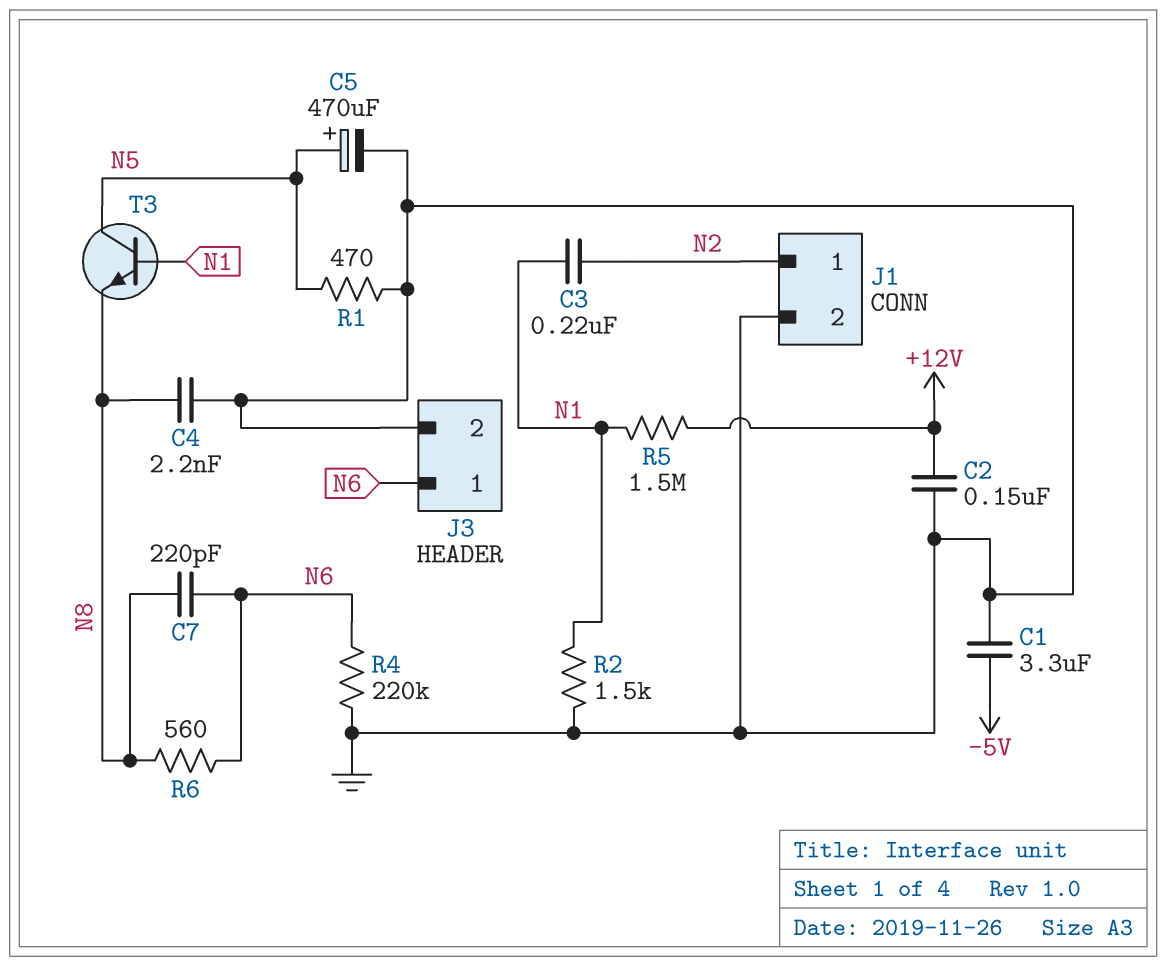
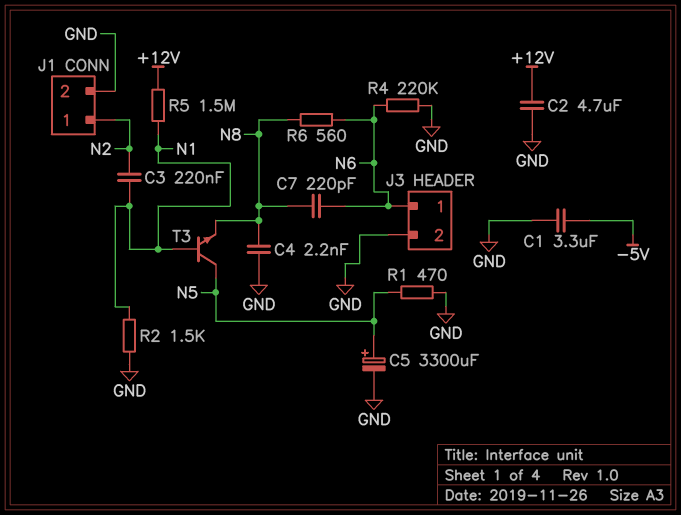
C2: 150nF (+12V, GND) -> 4.7uF (+12V, GND)
C5: 470uF (plus N5, minus GND) -> 3300uF (plus N5, minus GND)

